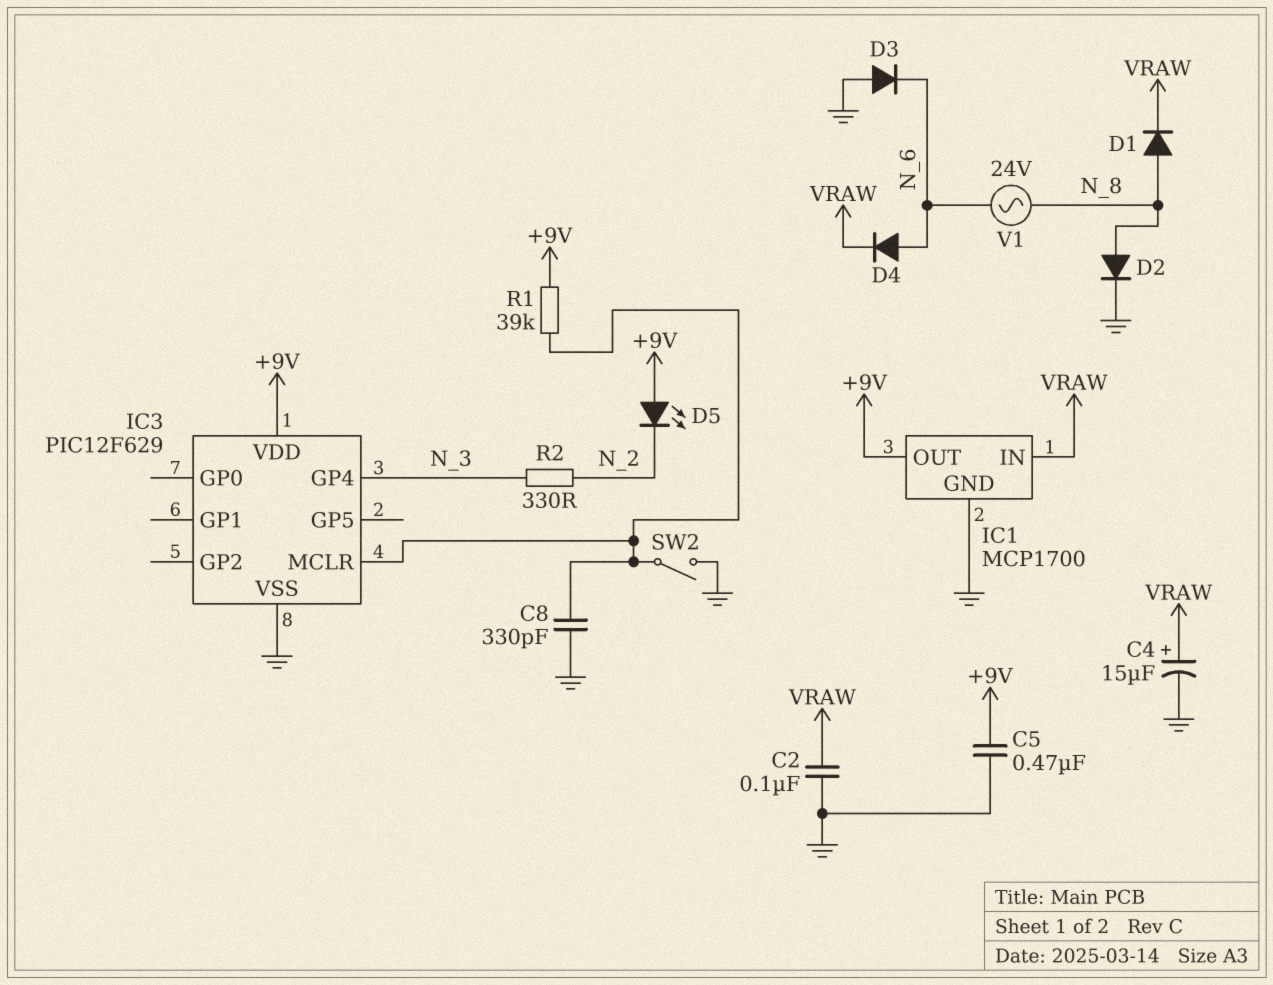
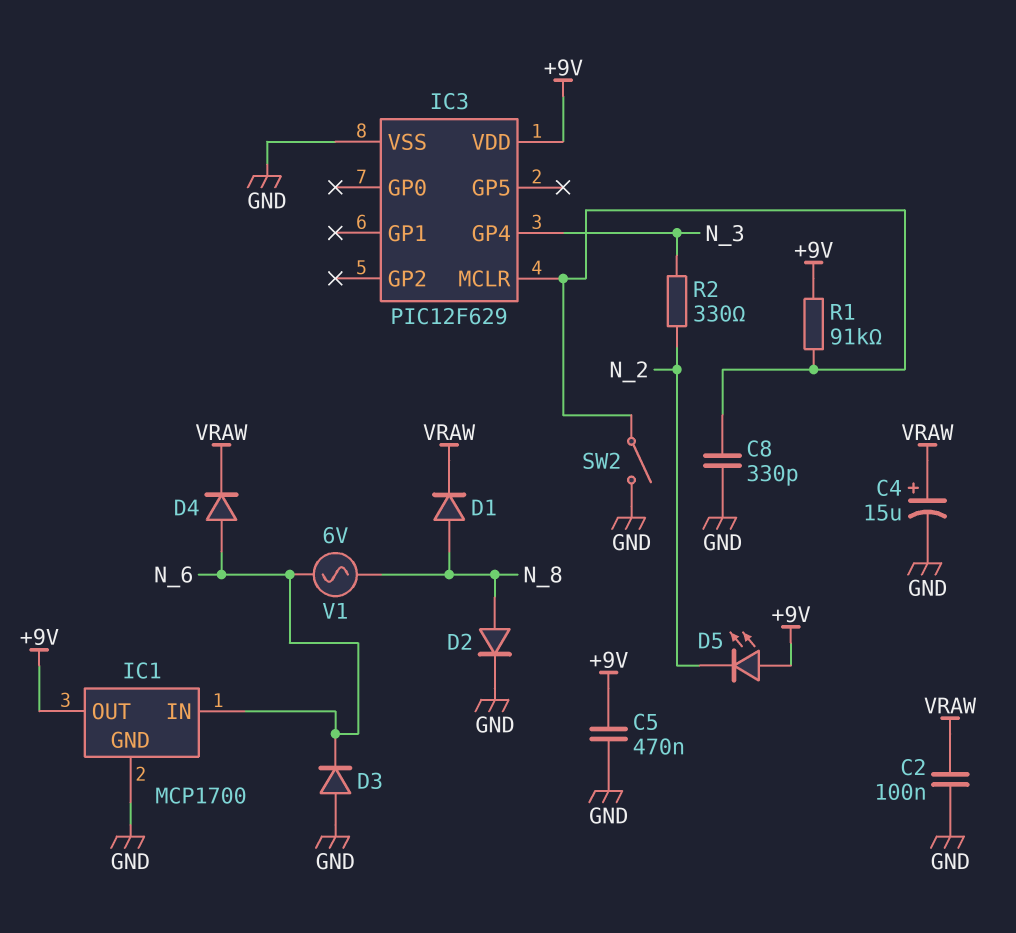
IC1 pin IN: VRAW -> N_6
R1: 39k (+9V, IC3/MCLR) -> 91k (+9V, IC3/MCLR)
V1: AC 24V (N_6, N_8) -> AC 6V (N_6, N_8)

